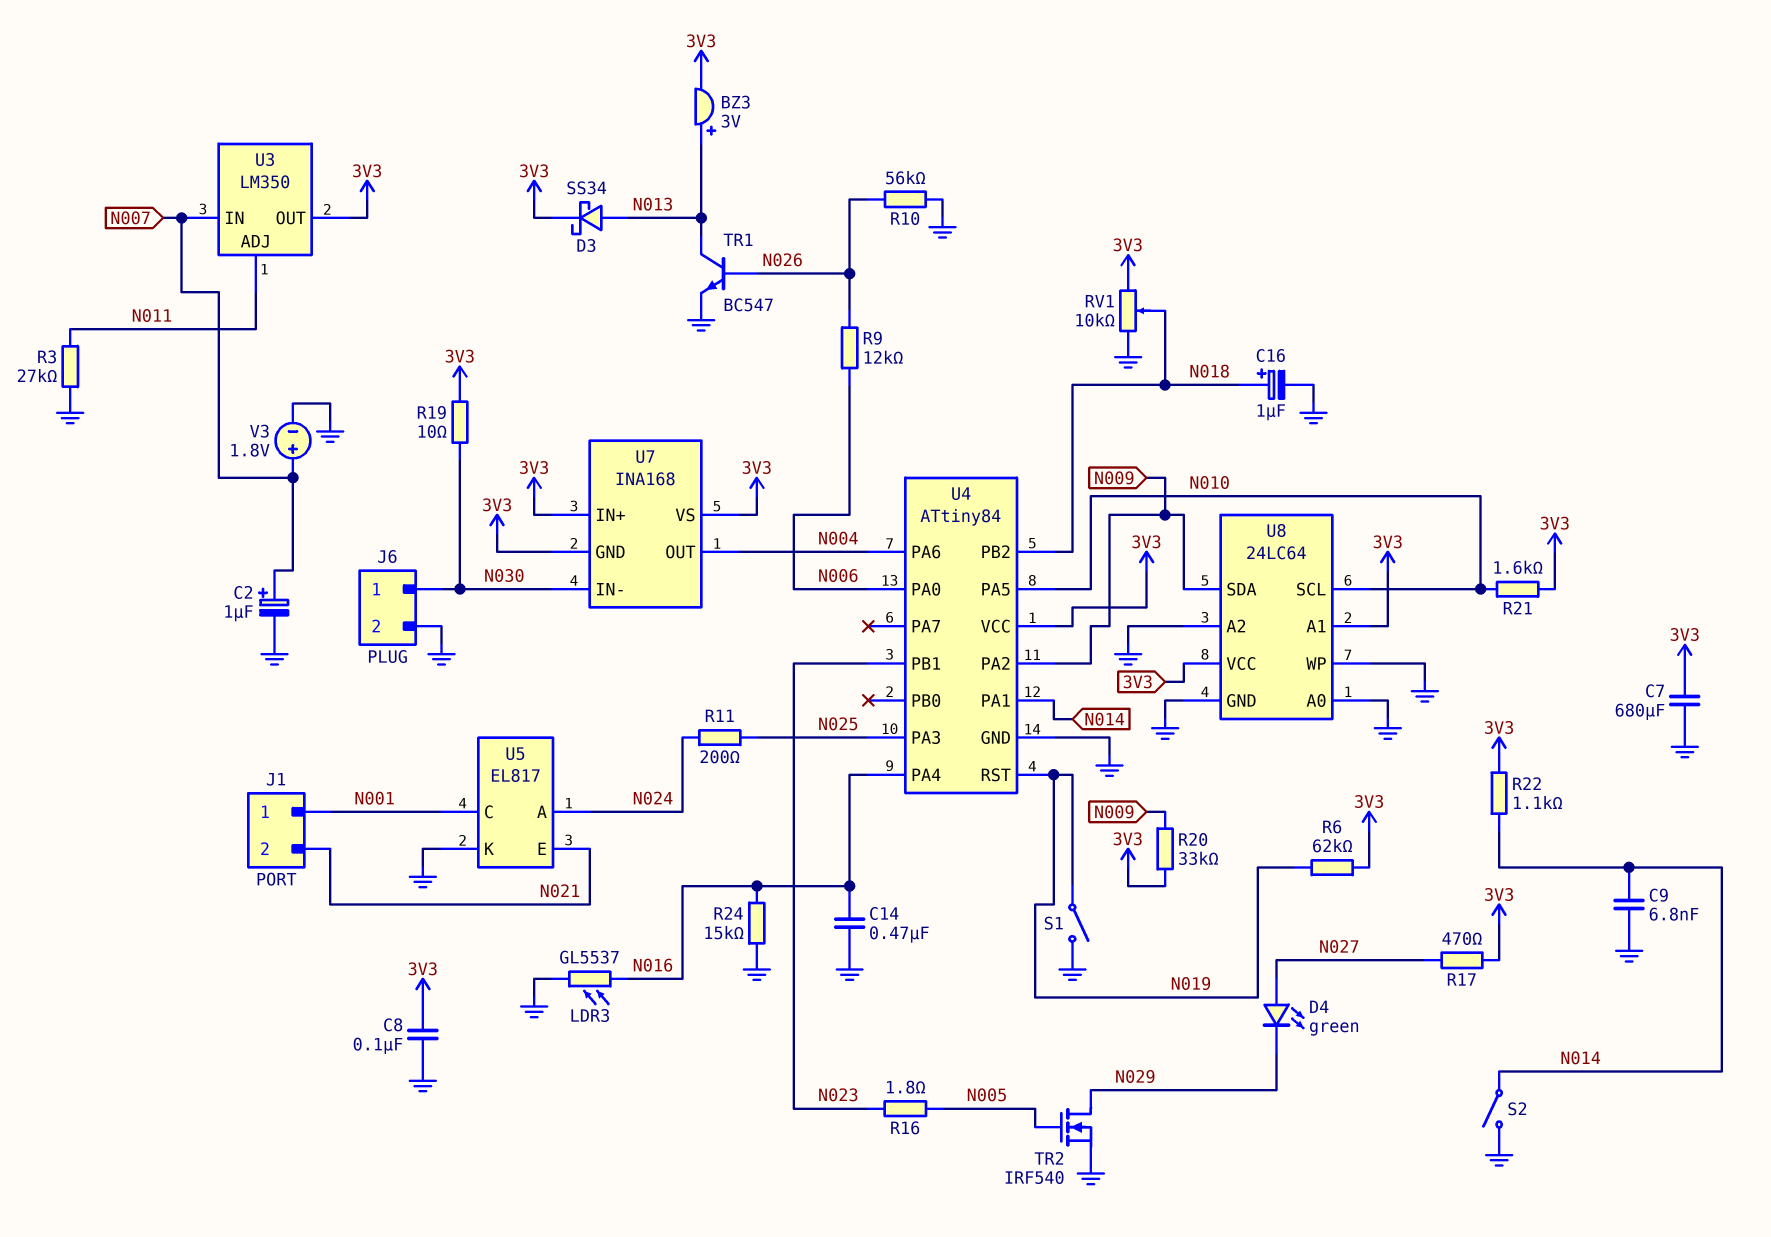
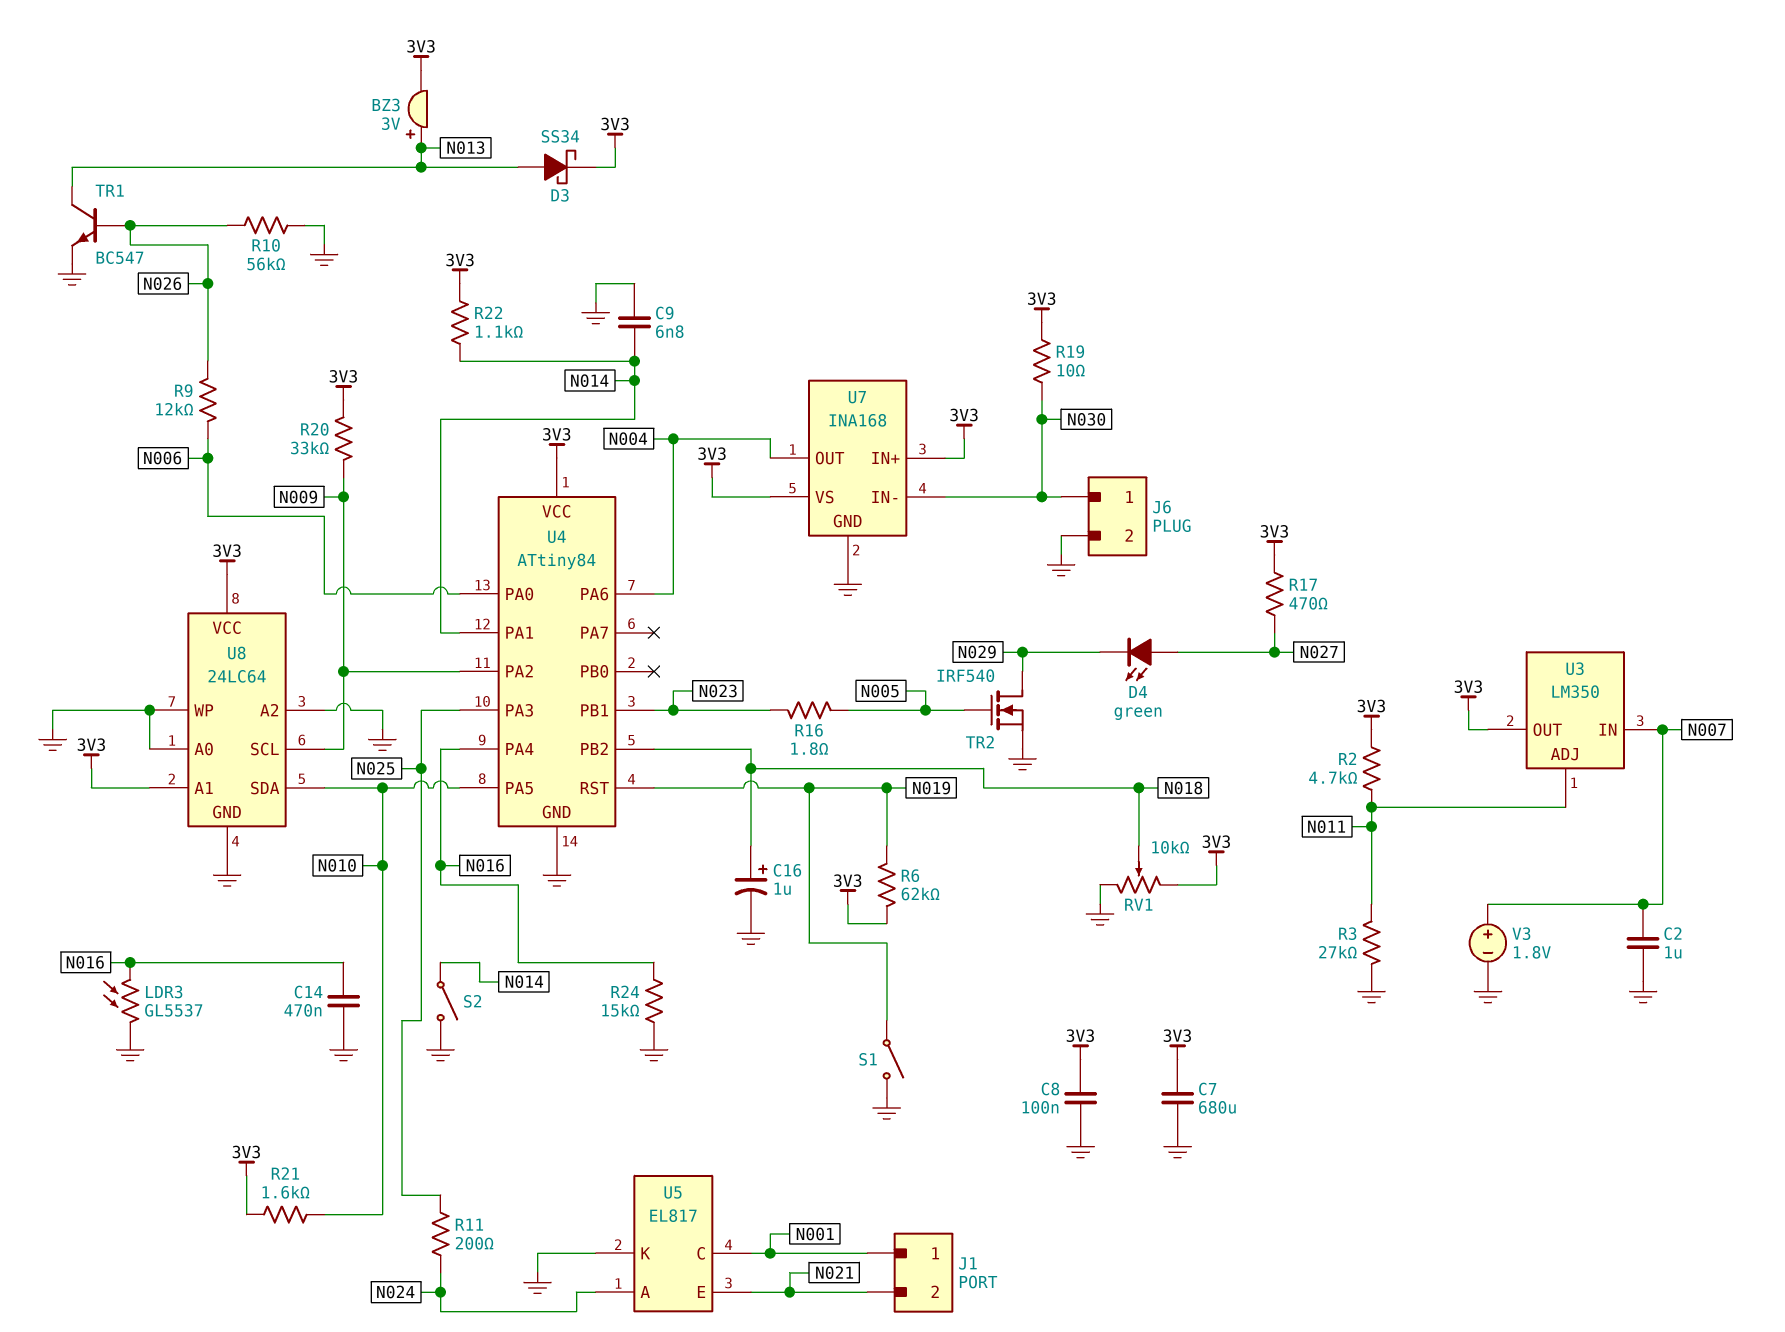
C2: 1uF (plus N007, minus GND) -> 1uF (GND, N007)
R2: none -> 4.7k (3V3, N011)
U7 pin GND: 3V3 -> GND
U8 pin SCL: N010 -> N009
U8 pin SDA: N009 -> N010

